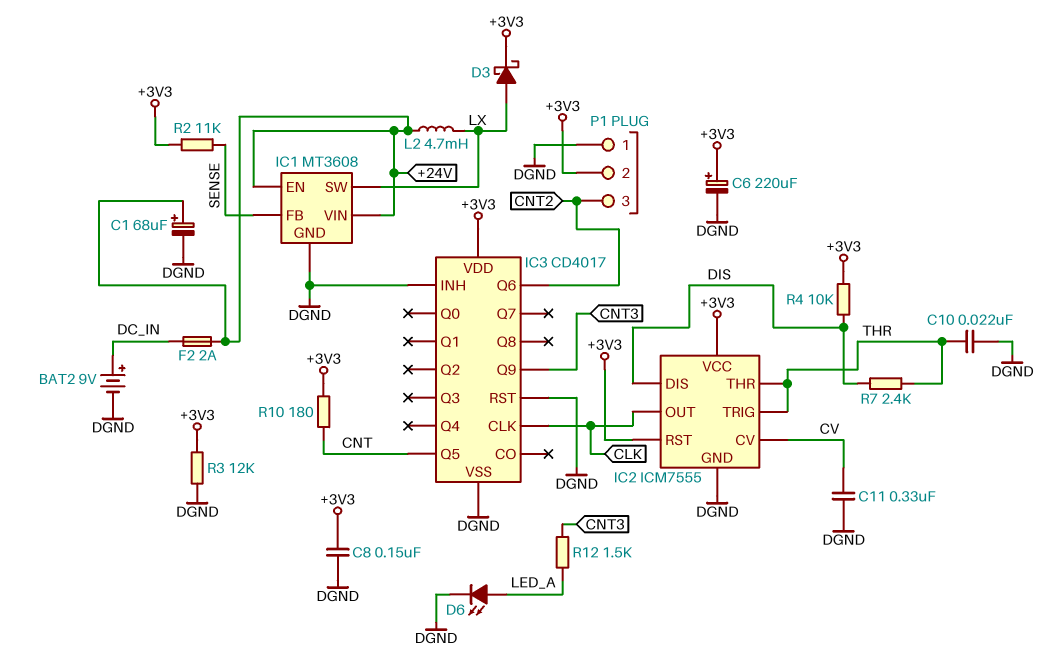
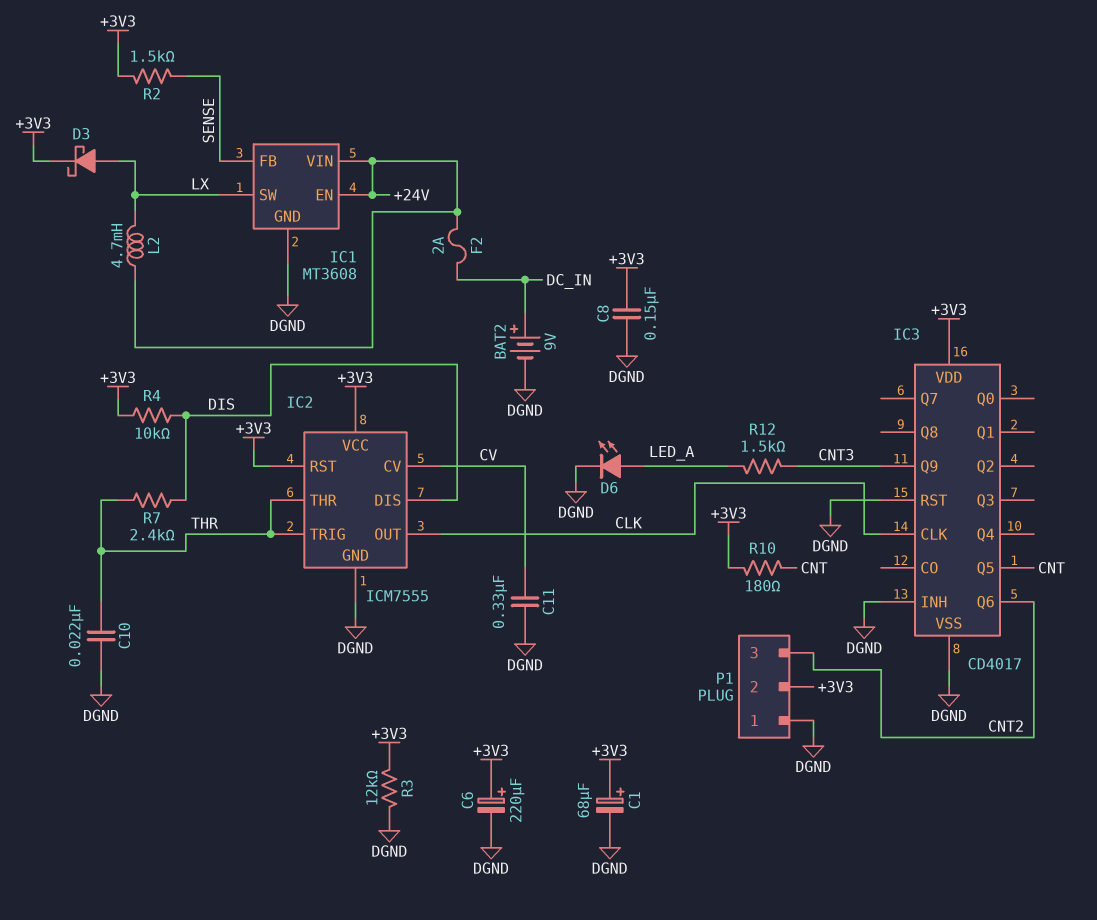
C1: 68uF (plus +24V, minus DGND) -> 68uF (plus +3V3, minus DGND)
R2: 11k (+3V3, SENSE) -> 1.5k (+3V3, SENSE)

